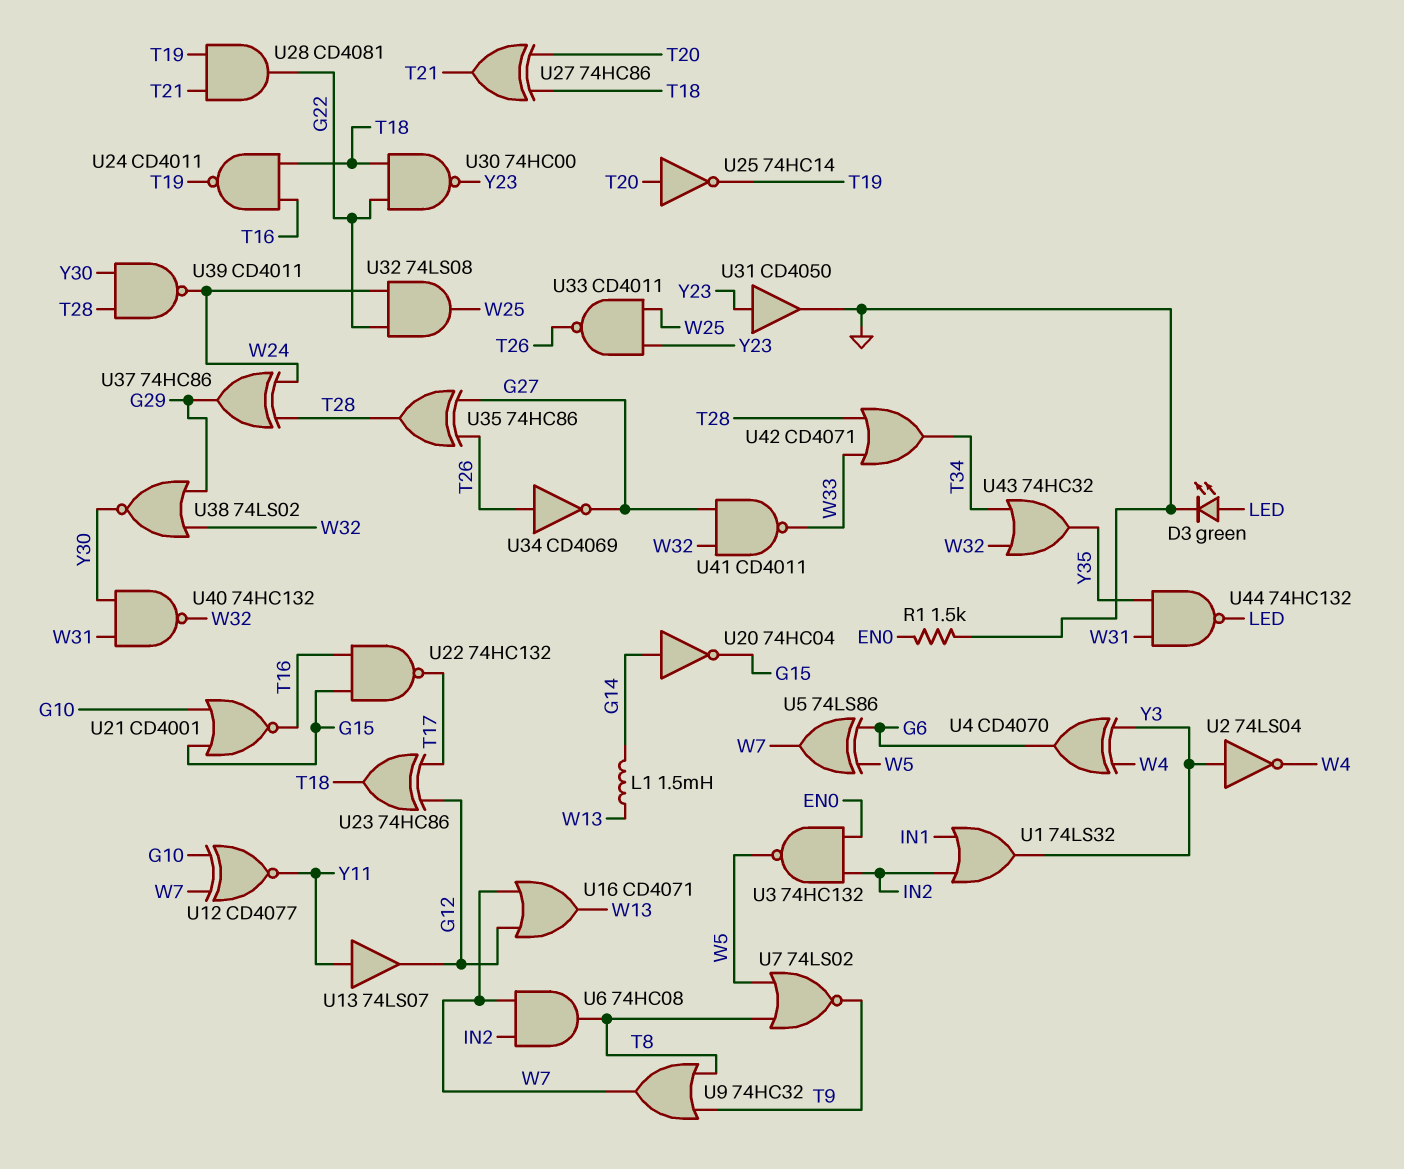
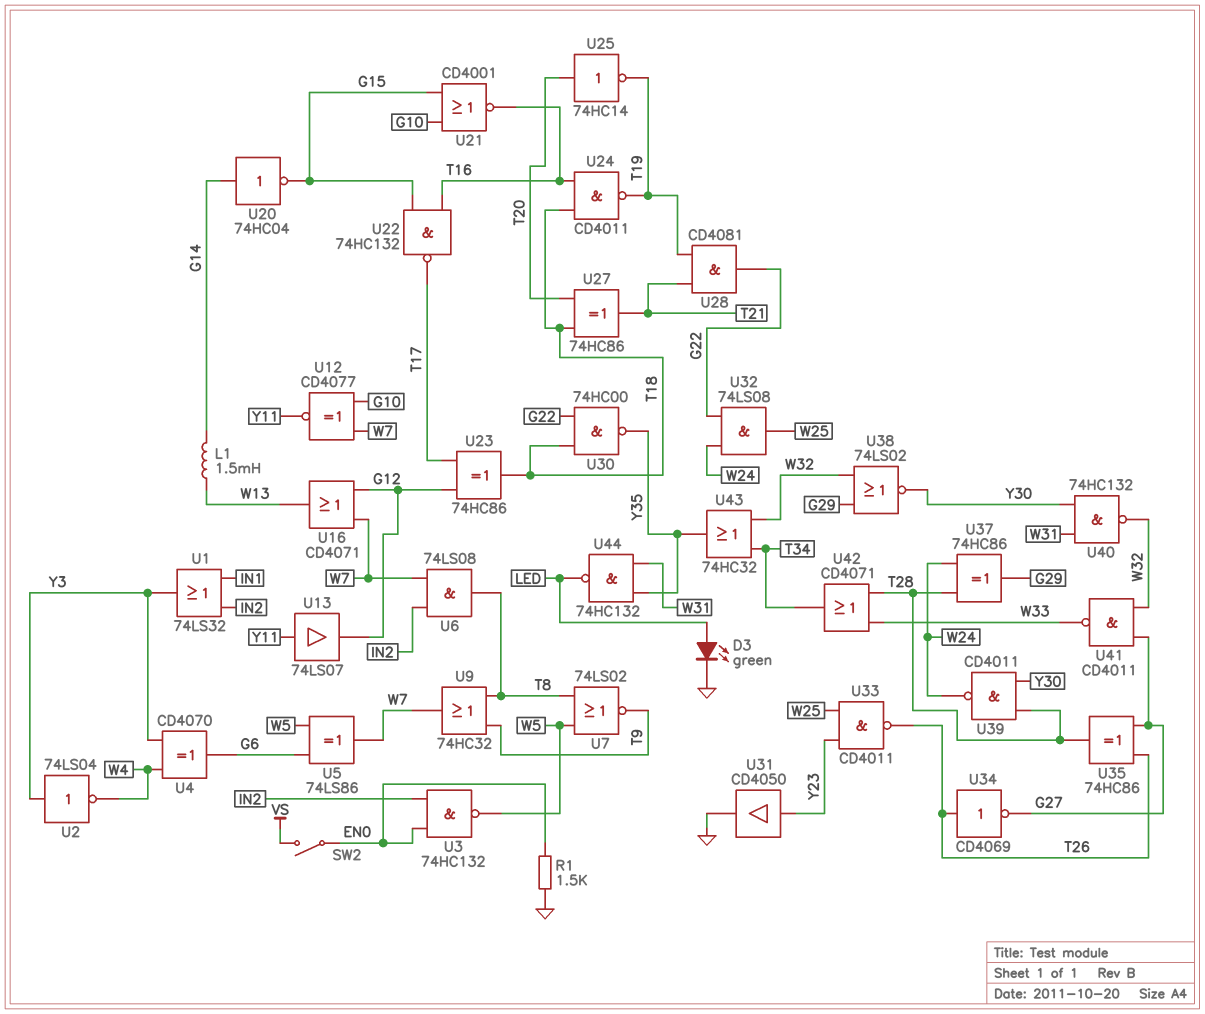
SW2: none -> switch (EN0, VS)
U6: AND 74HC08 (in IN2, in W7, out T8) -> AND 74LS08 (in IN2, in W7, out T8)
U30: NAND 74HC00 (in G22, in T18, out Y23) -> NAND 74HC00 (in G22, in T18, out Y35)

